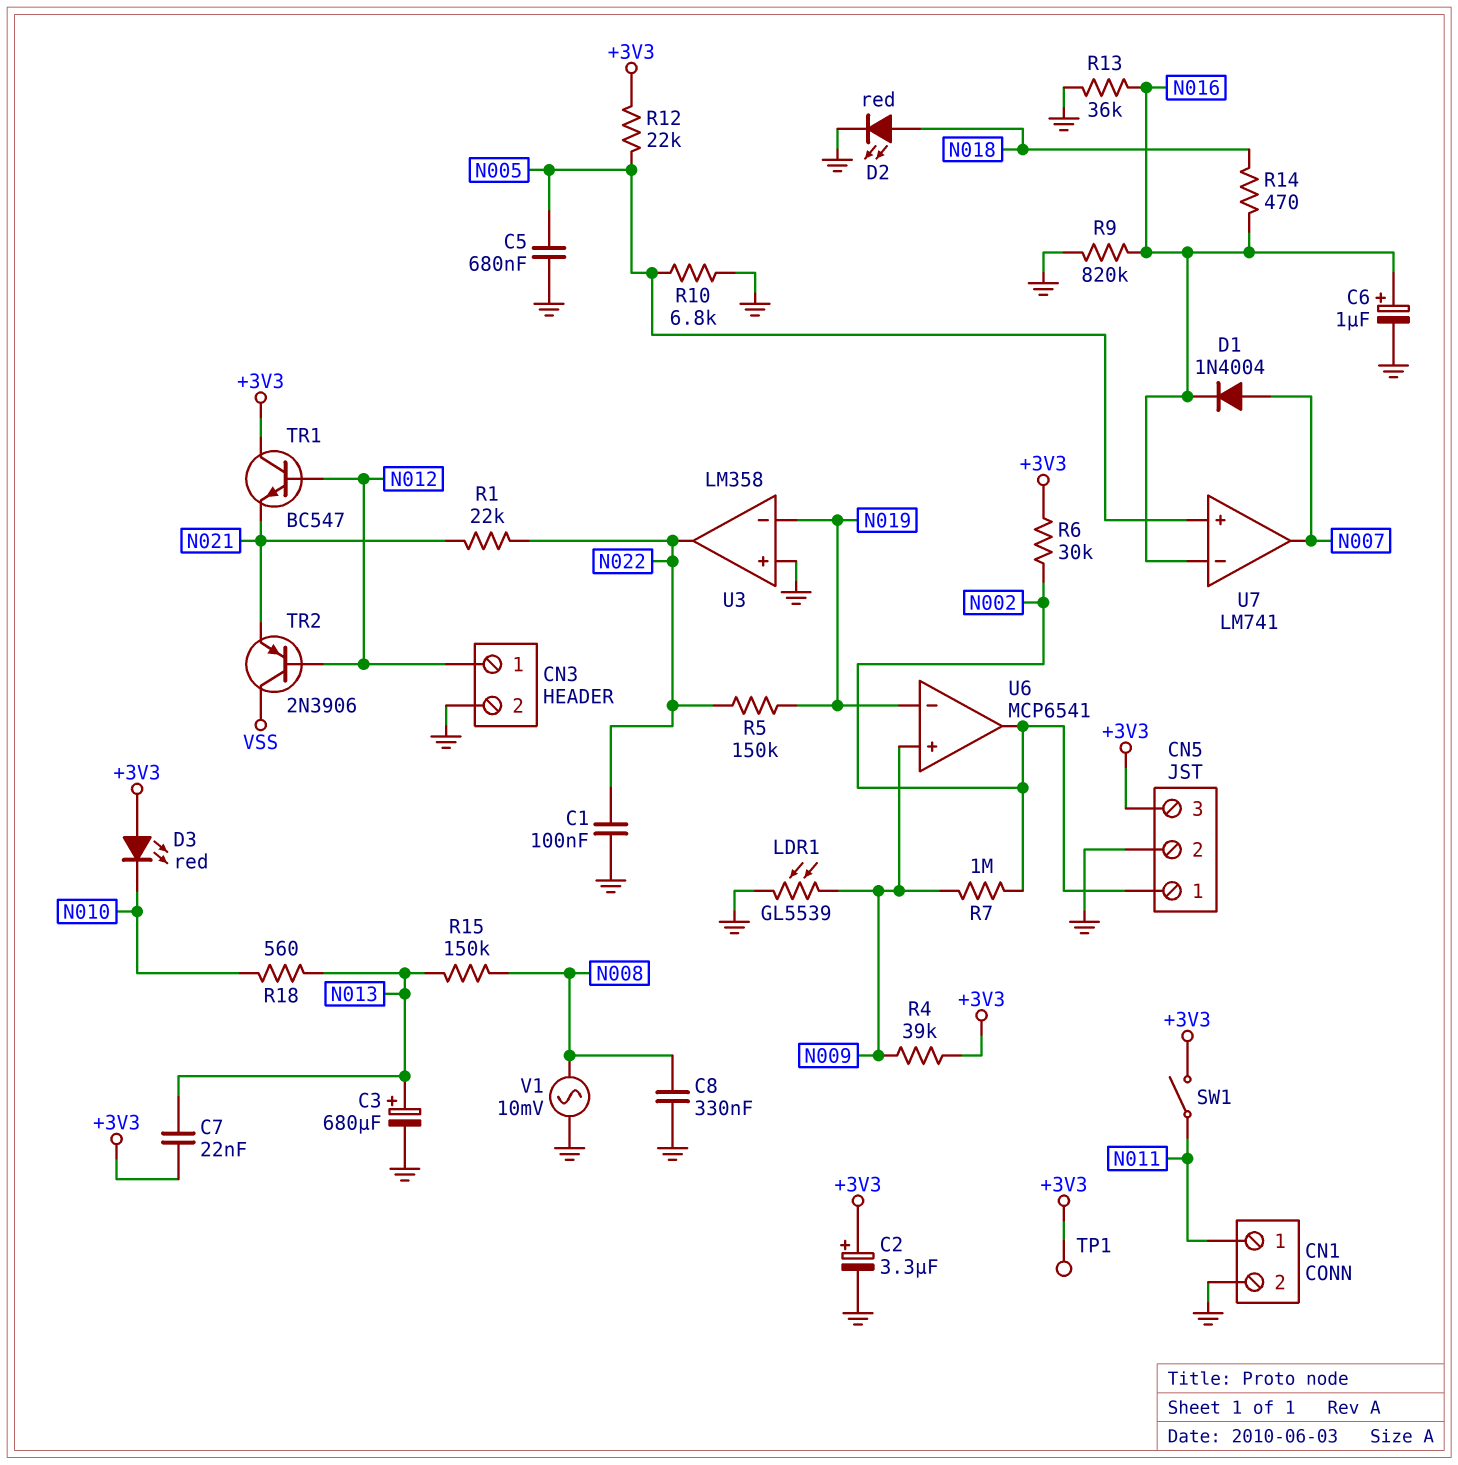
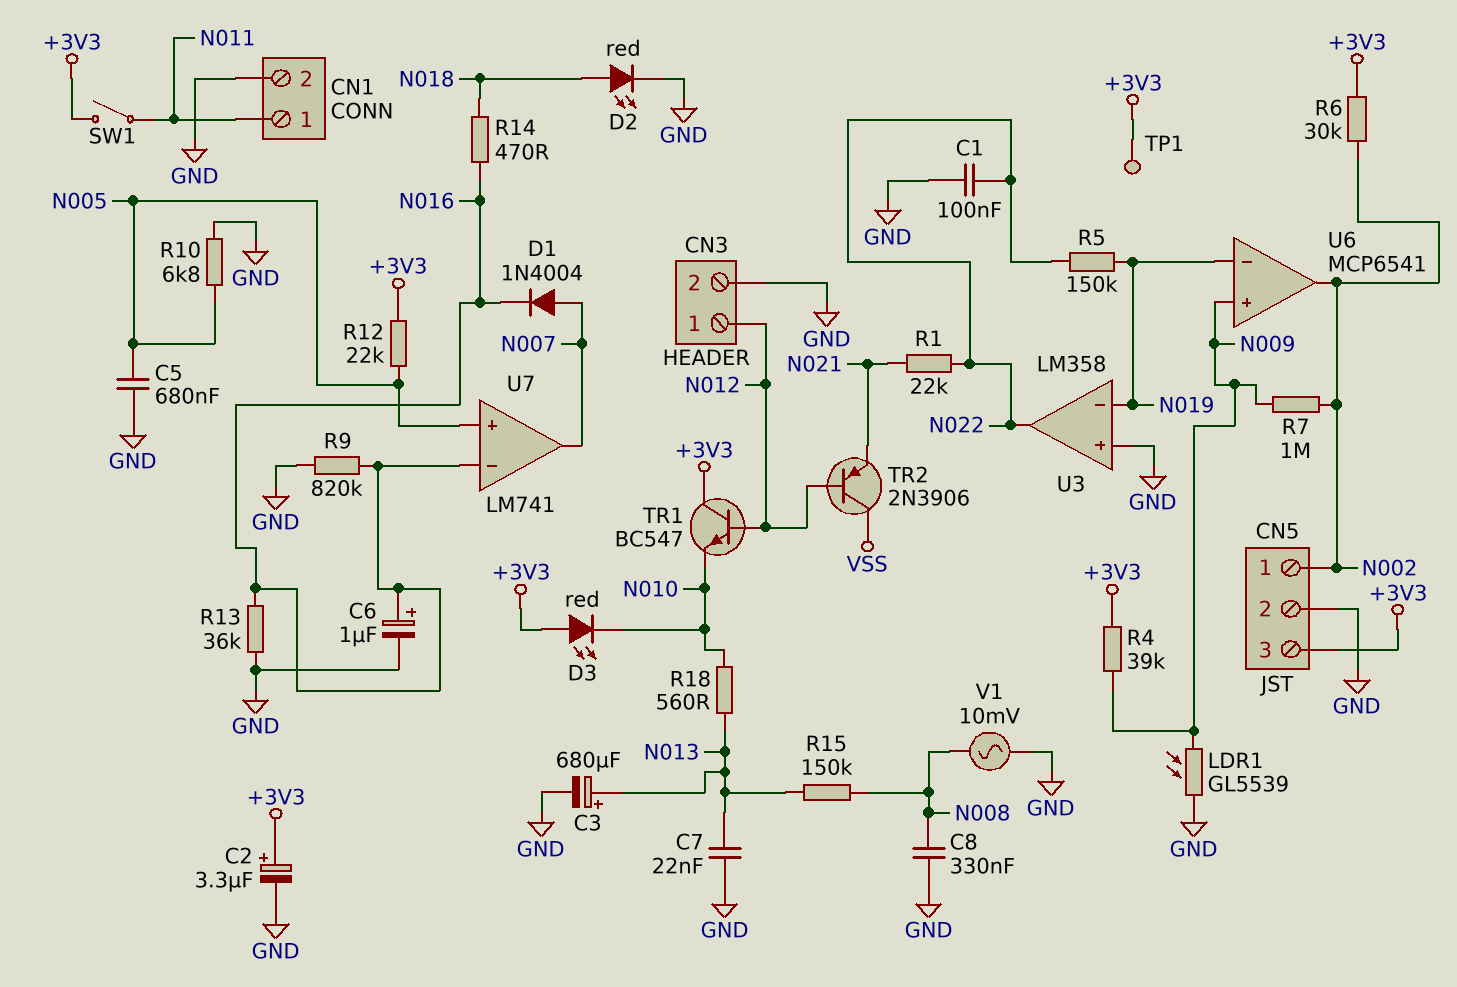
C7: 22nF (+3V3, N013) -> 22nF (GND, N013)
TR1: NPN BC547 (B N012, C +3V3, E N021) -> NPN BC547 (B N012, C +3V3, E N010)

